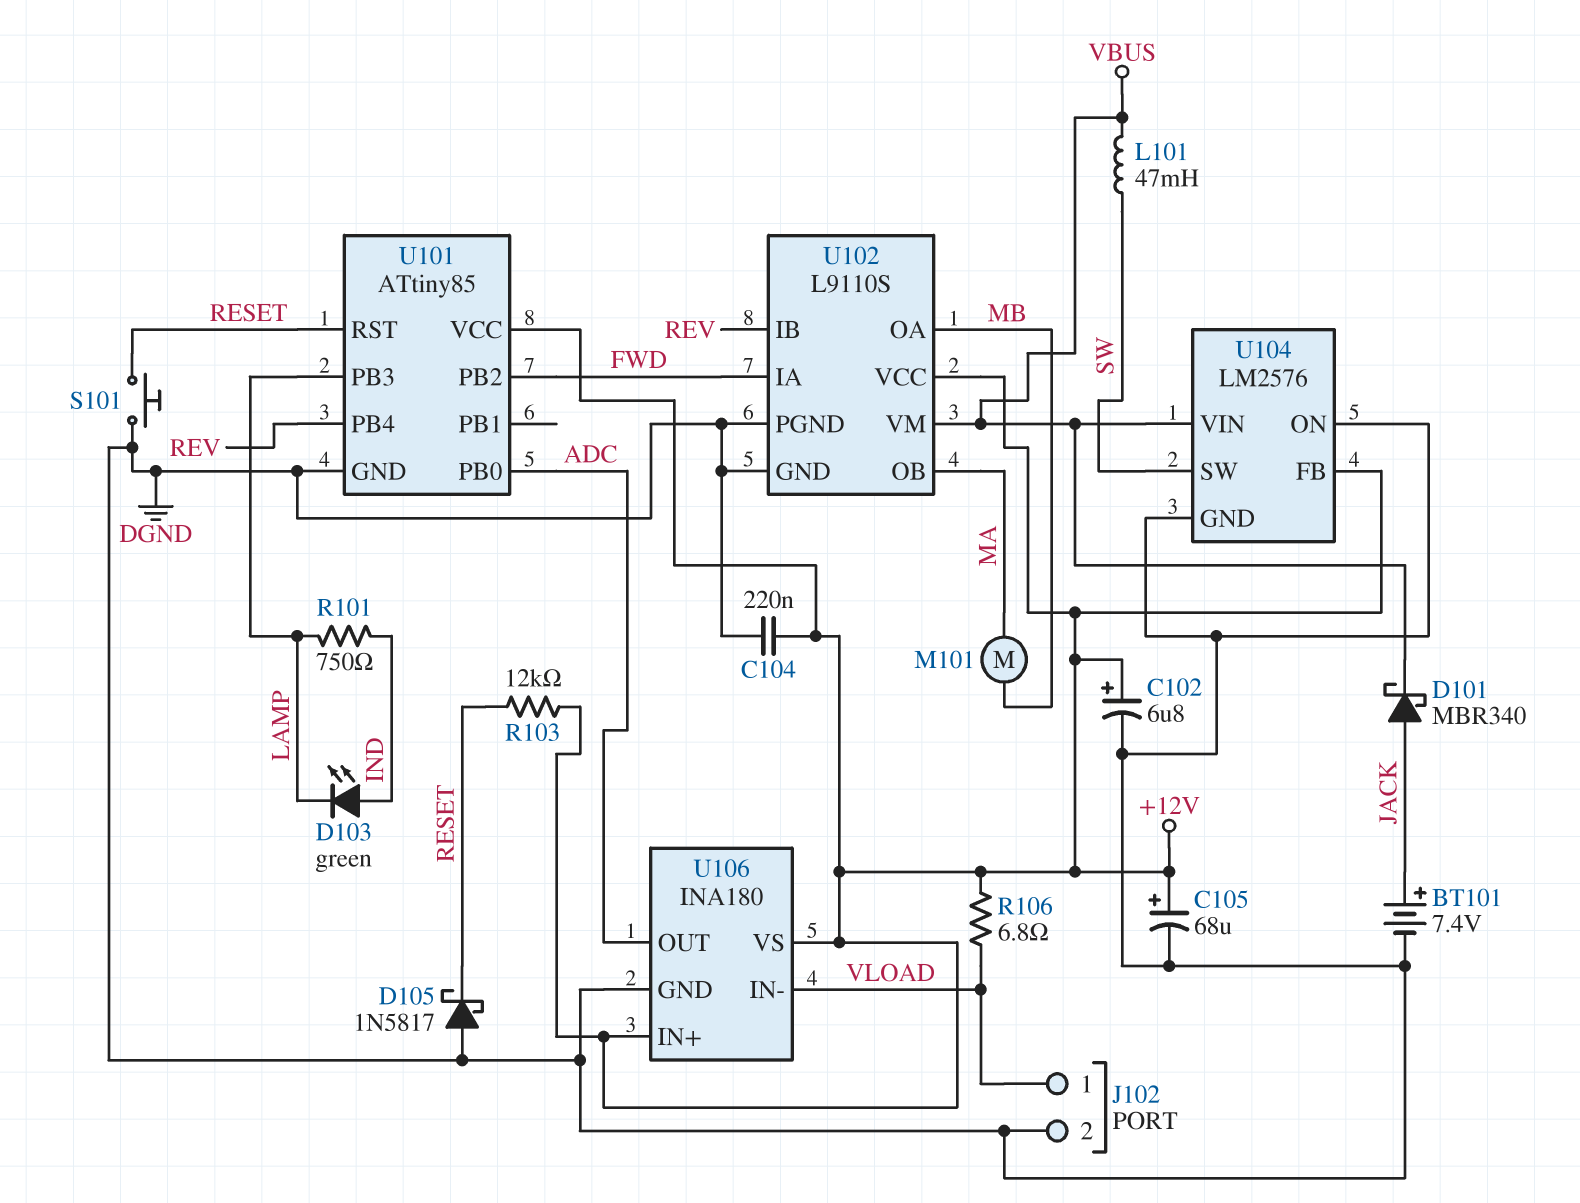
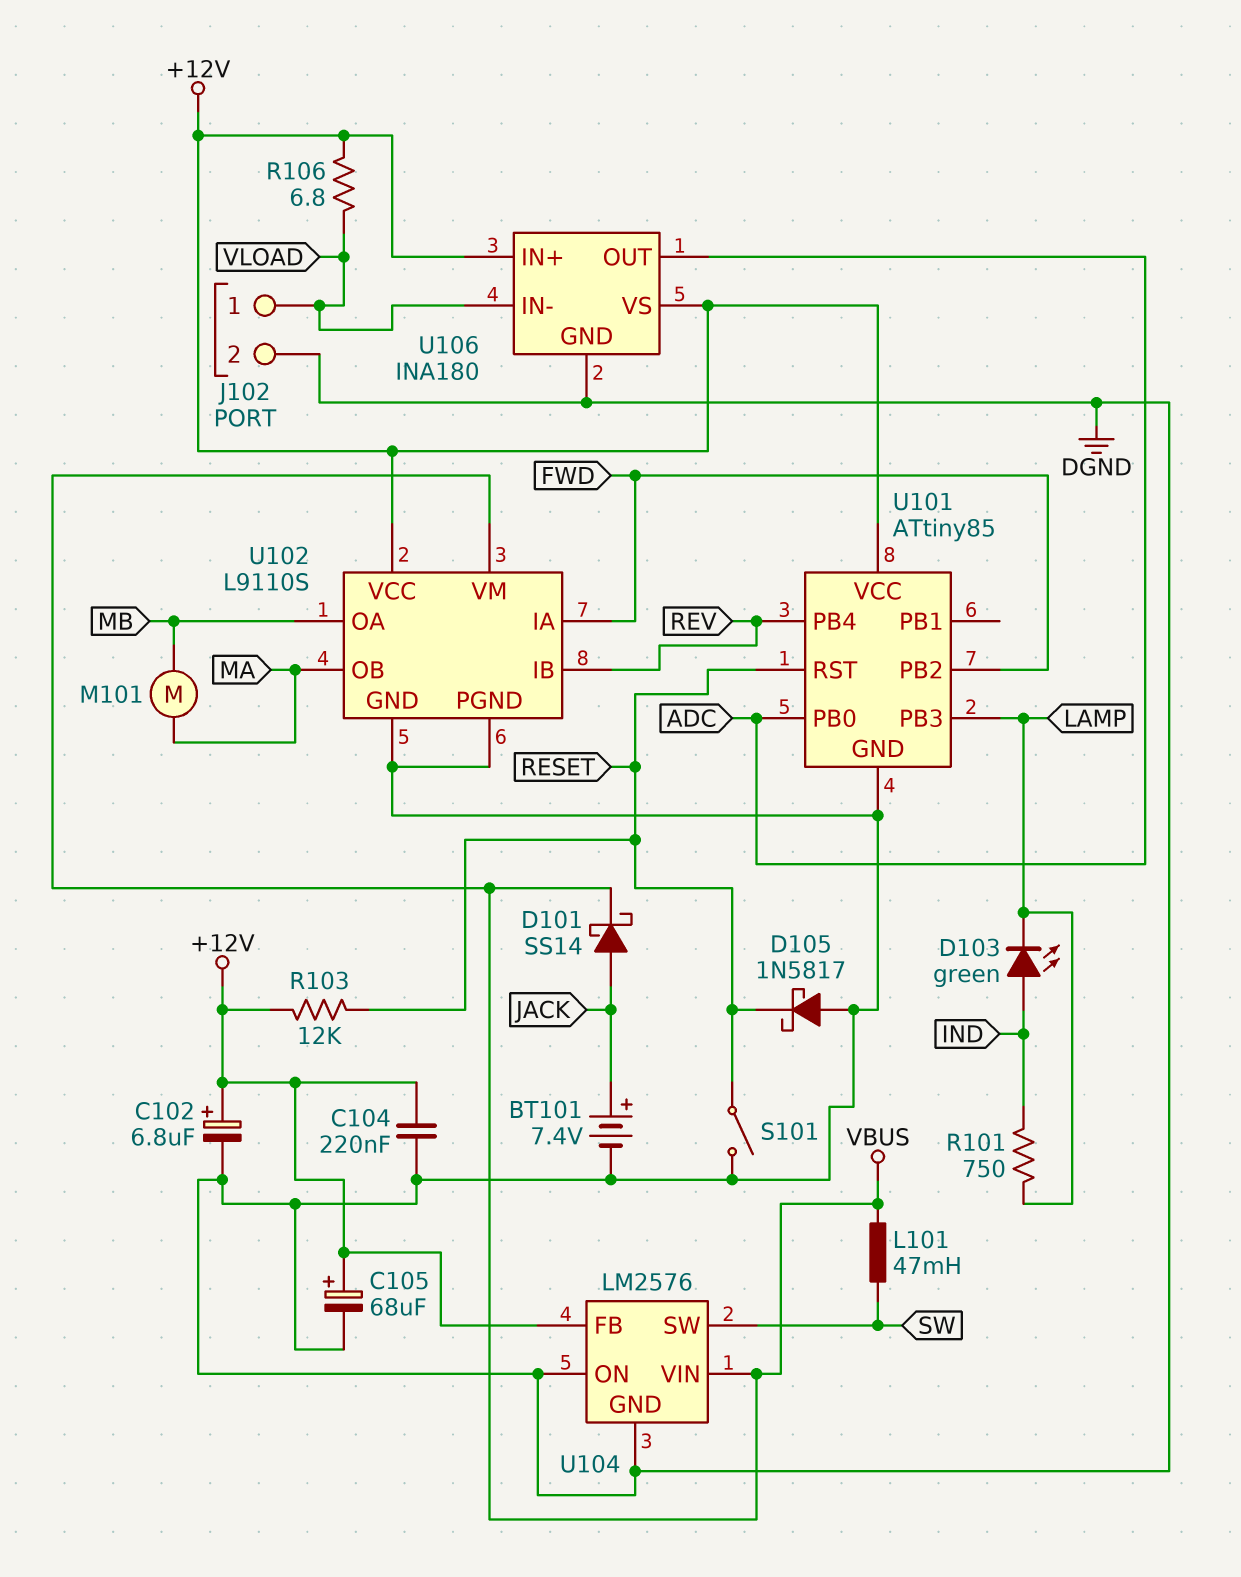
D101: schottky MBR340 (A JACK, K VBUS) -> schottky SS14 (A JACK, K VBUS)
S101: button (DGND, RESET) -> switch (DGND, RESET)

